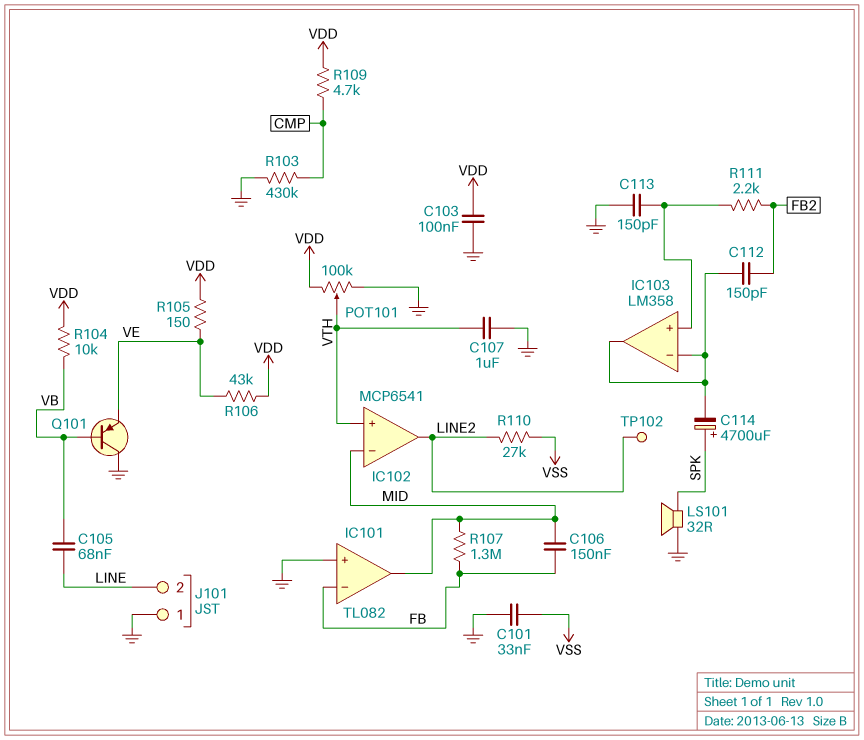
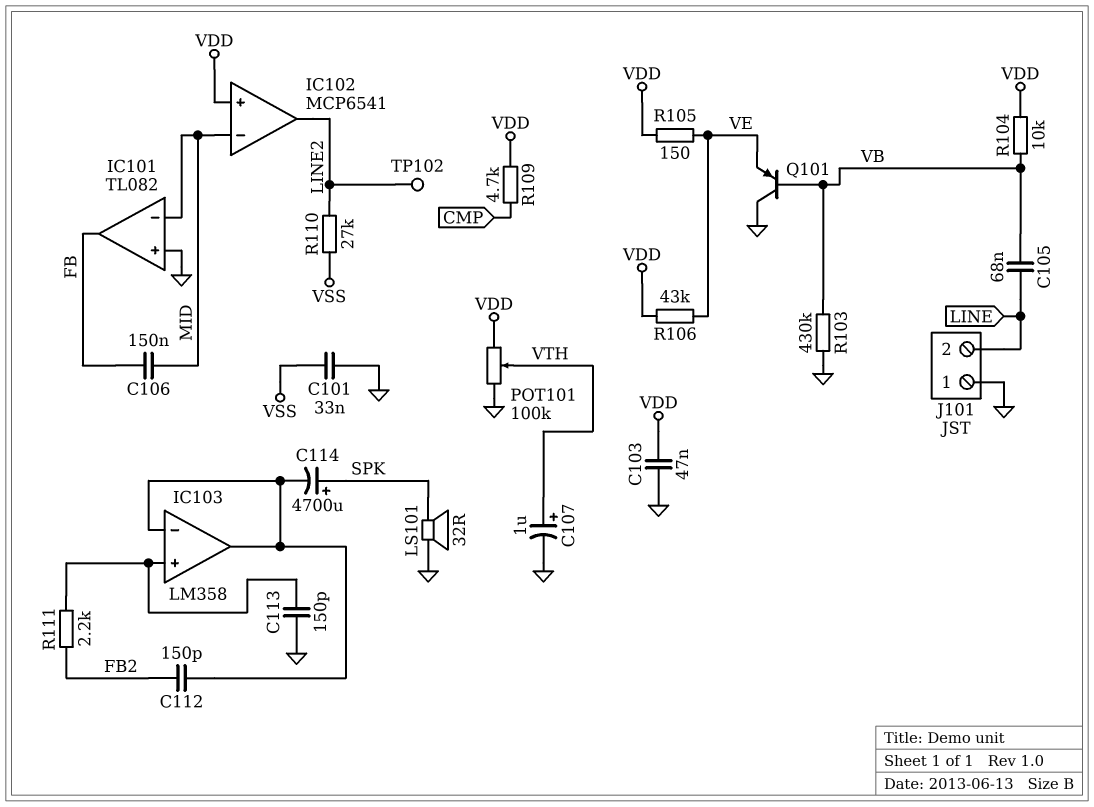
C103: 100nF (GND, VDD) -> 47nF (GND, VDD)
C107: 1uF (GND, VTH) -> 1uF (plus VTH, minus GND)
IC101 pin in-: FB -> MID
IC101 pin out: MID -> FB
IC102 pin in+: VTH -> VDD
R103: 430k (CMP, GND) -> 430k (GND, VB)
R107: 1.3M (FB, MID) -> none

